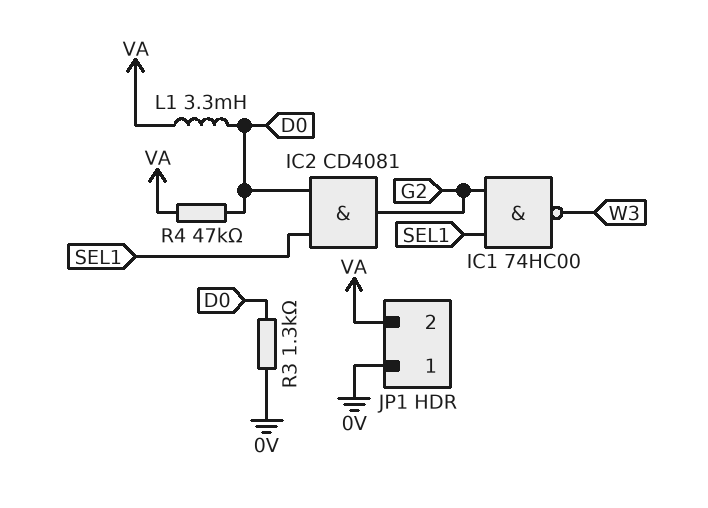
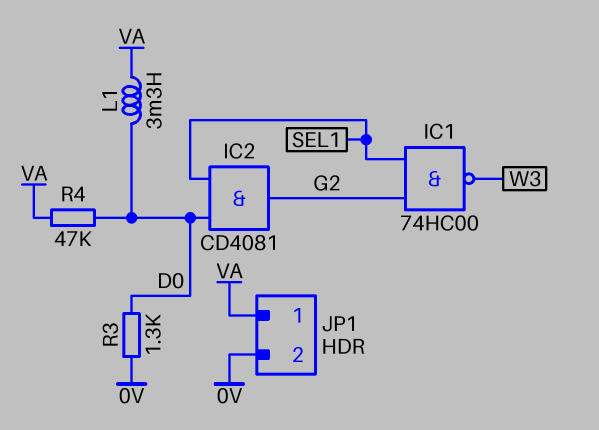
JP1 pin 1: 0V -> VA
JP1 pin 2: VA -> 0V

